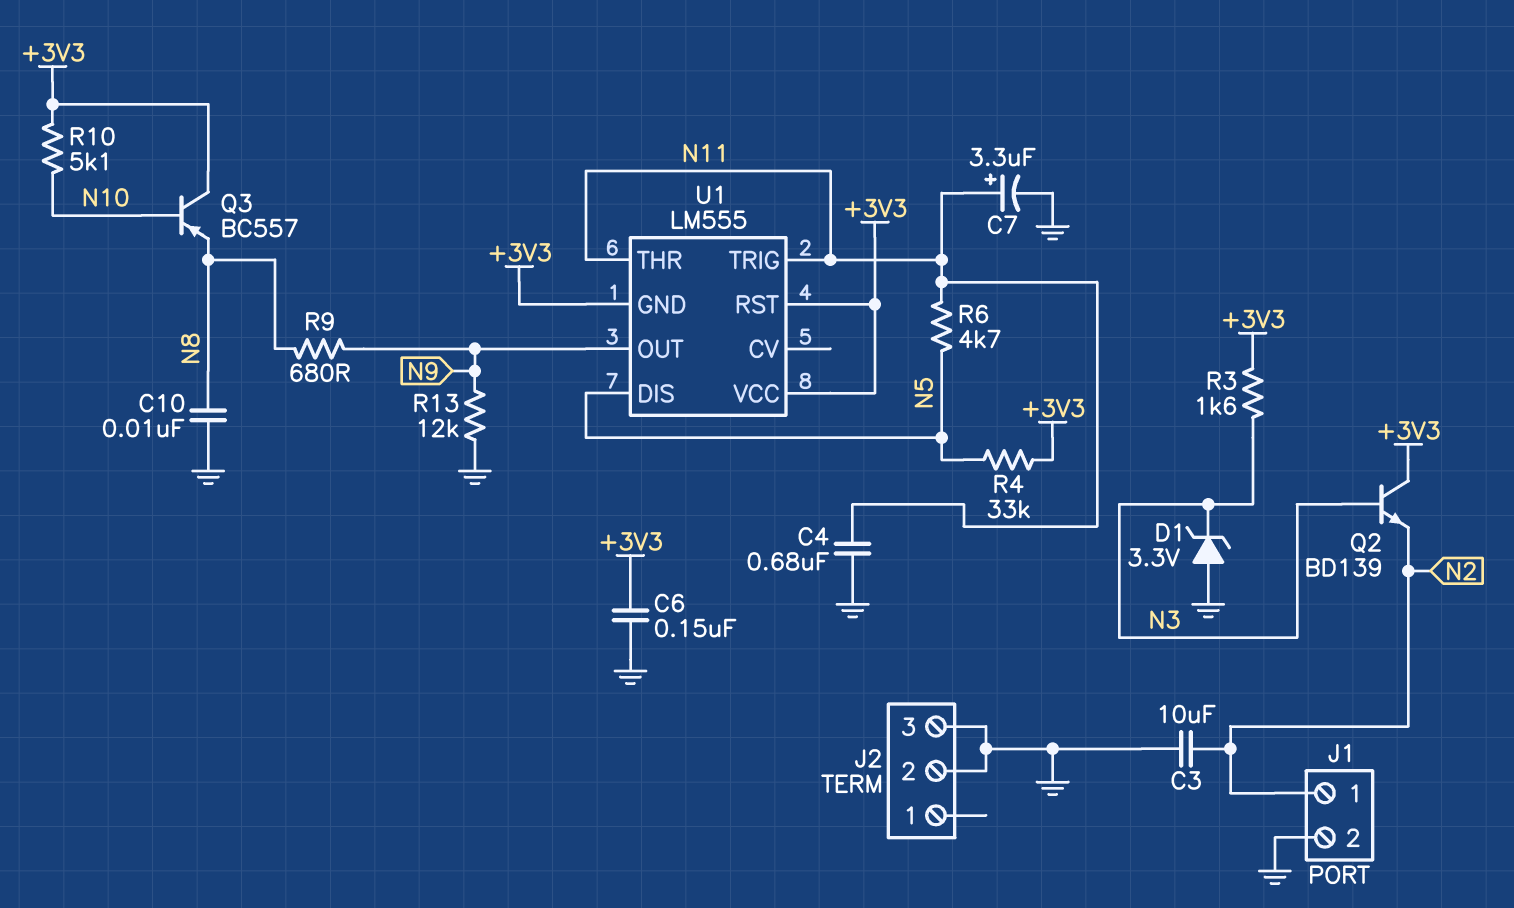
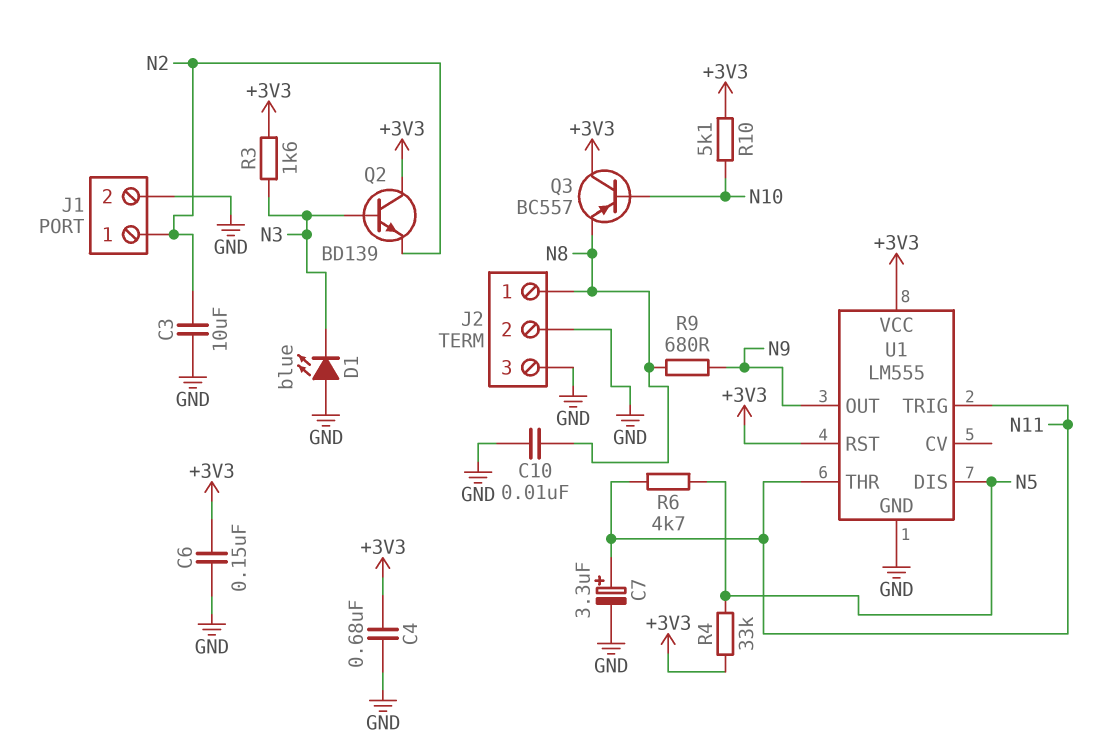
C4: 680nF (GND, N11) -> 680nF (+3V3, GND)
D1: zener 3.3V (A GND, K N3) -> LED blue (A GND, K N3)
J2 pin 1: none -> N8
R13: 12k (GND, N9) -> none
U1 pin GND: +3V3 -> GND

